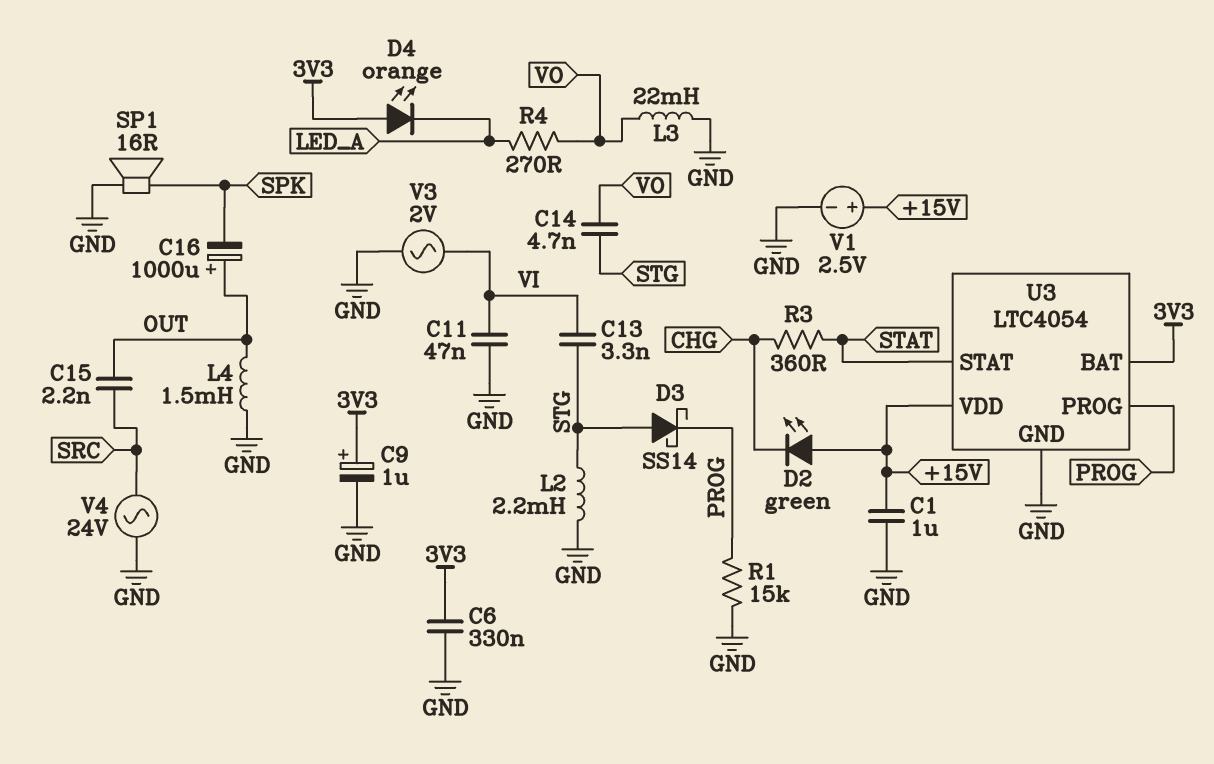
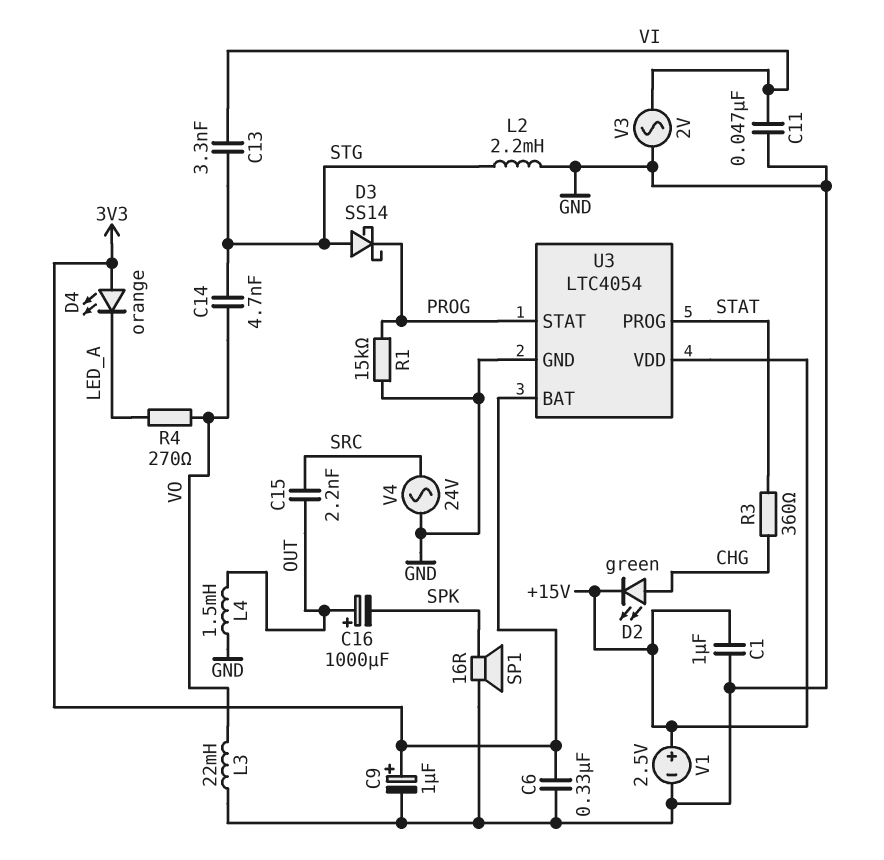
D2: LED green (A +15V, K CHG) -> LED green (A CHG, K +15V)
U3 pin PROG: PROG -> STAT
U3 pin STAT: STAT -> PROG

